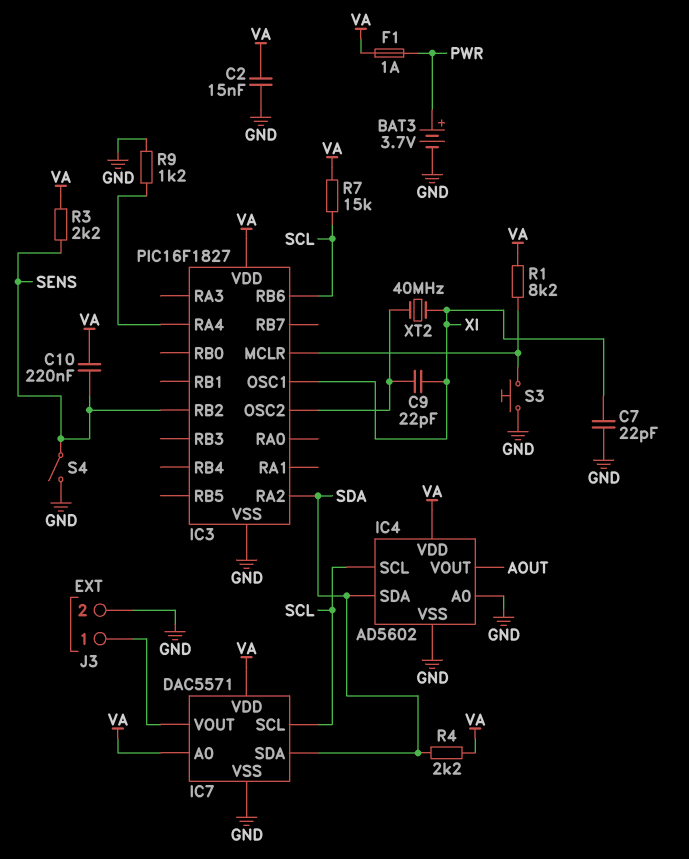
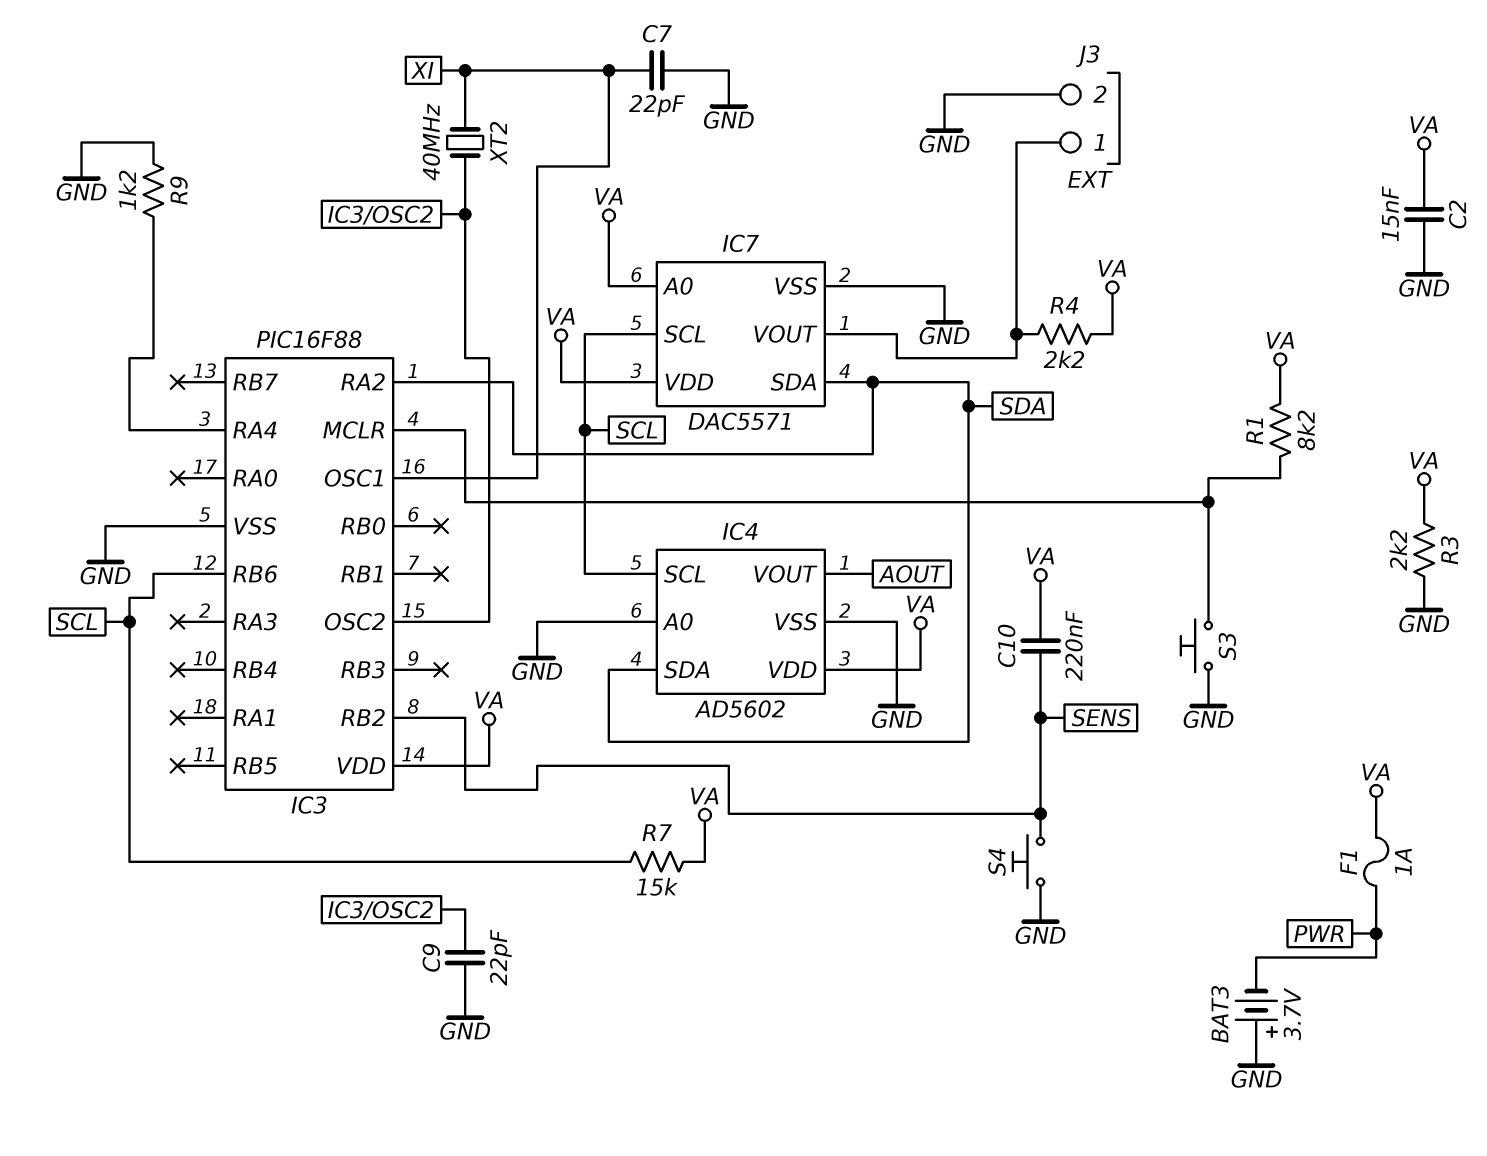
BAT3: 3.7V (plus PWR, minus GND) -> 3.7V (plus GND, minus PWR)
C9: 22pF (IC3/OSC2, XI) -> 22pF (GND, IC3/OSC2)
IC3: PIC16F1827 -> PIC16F88
R3: 2.2k (SENS, VA) -> 2.2k (GND, VA)
R4: 2.2k (SDA, VA) -> 2.2k (IC7/VOUT, VA)
S4: switch (GND, SENS) -> button (GND, SENS)

